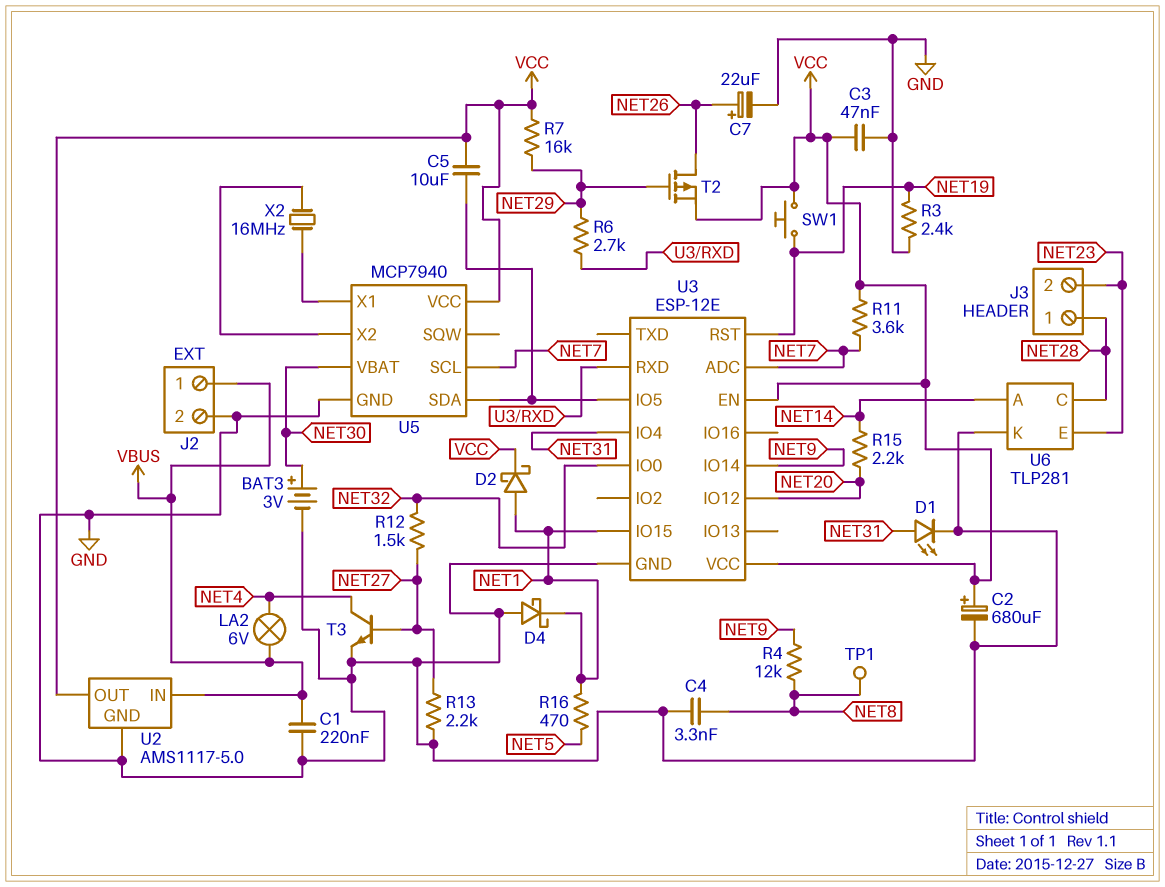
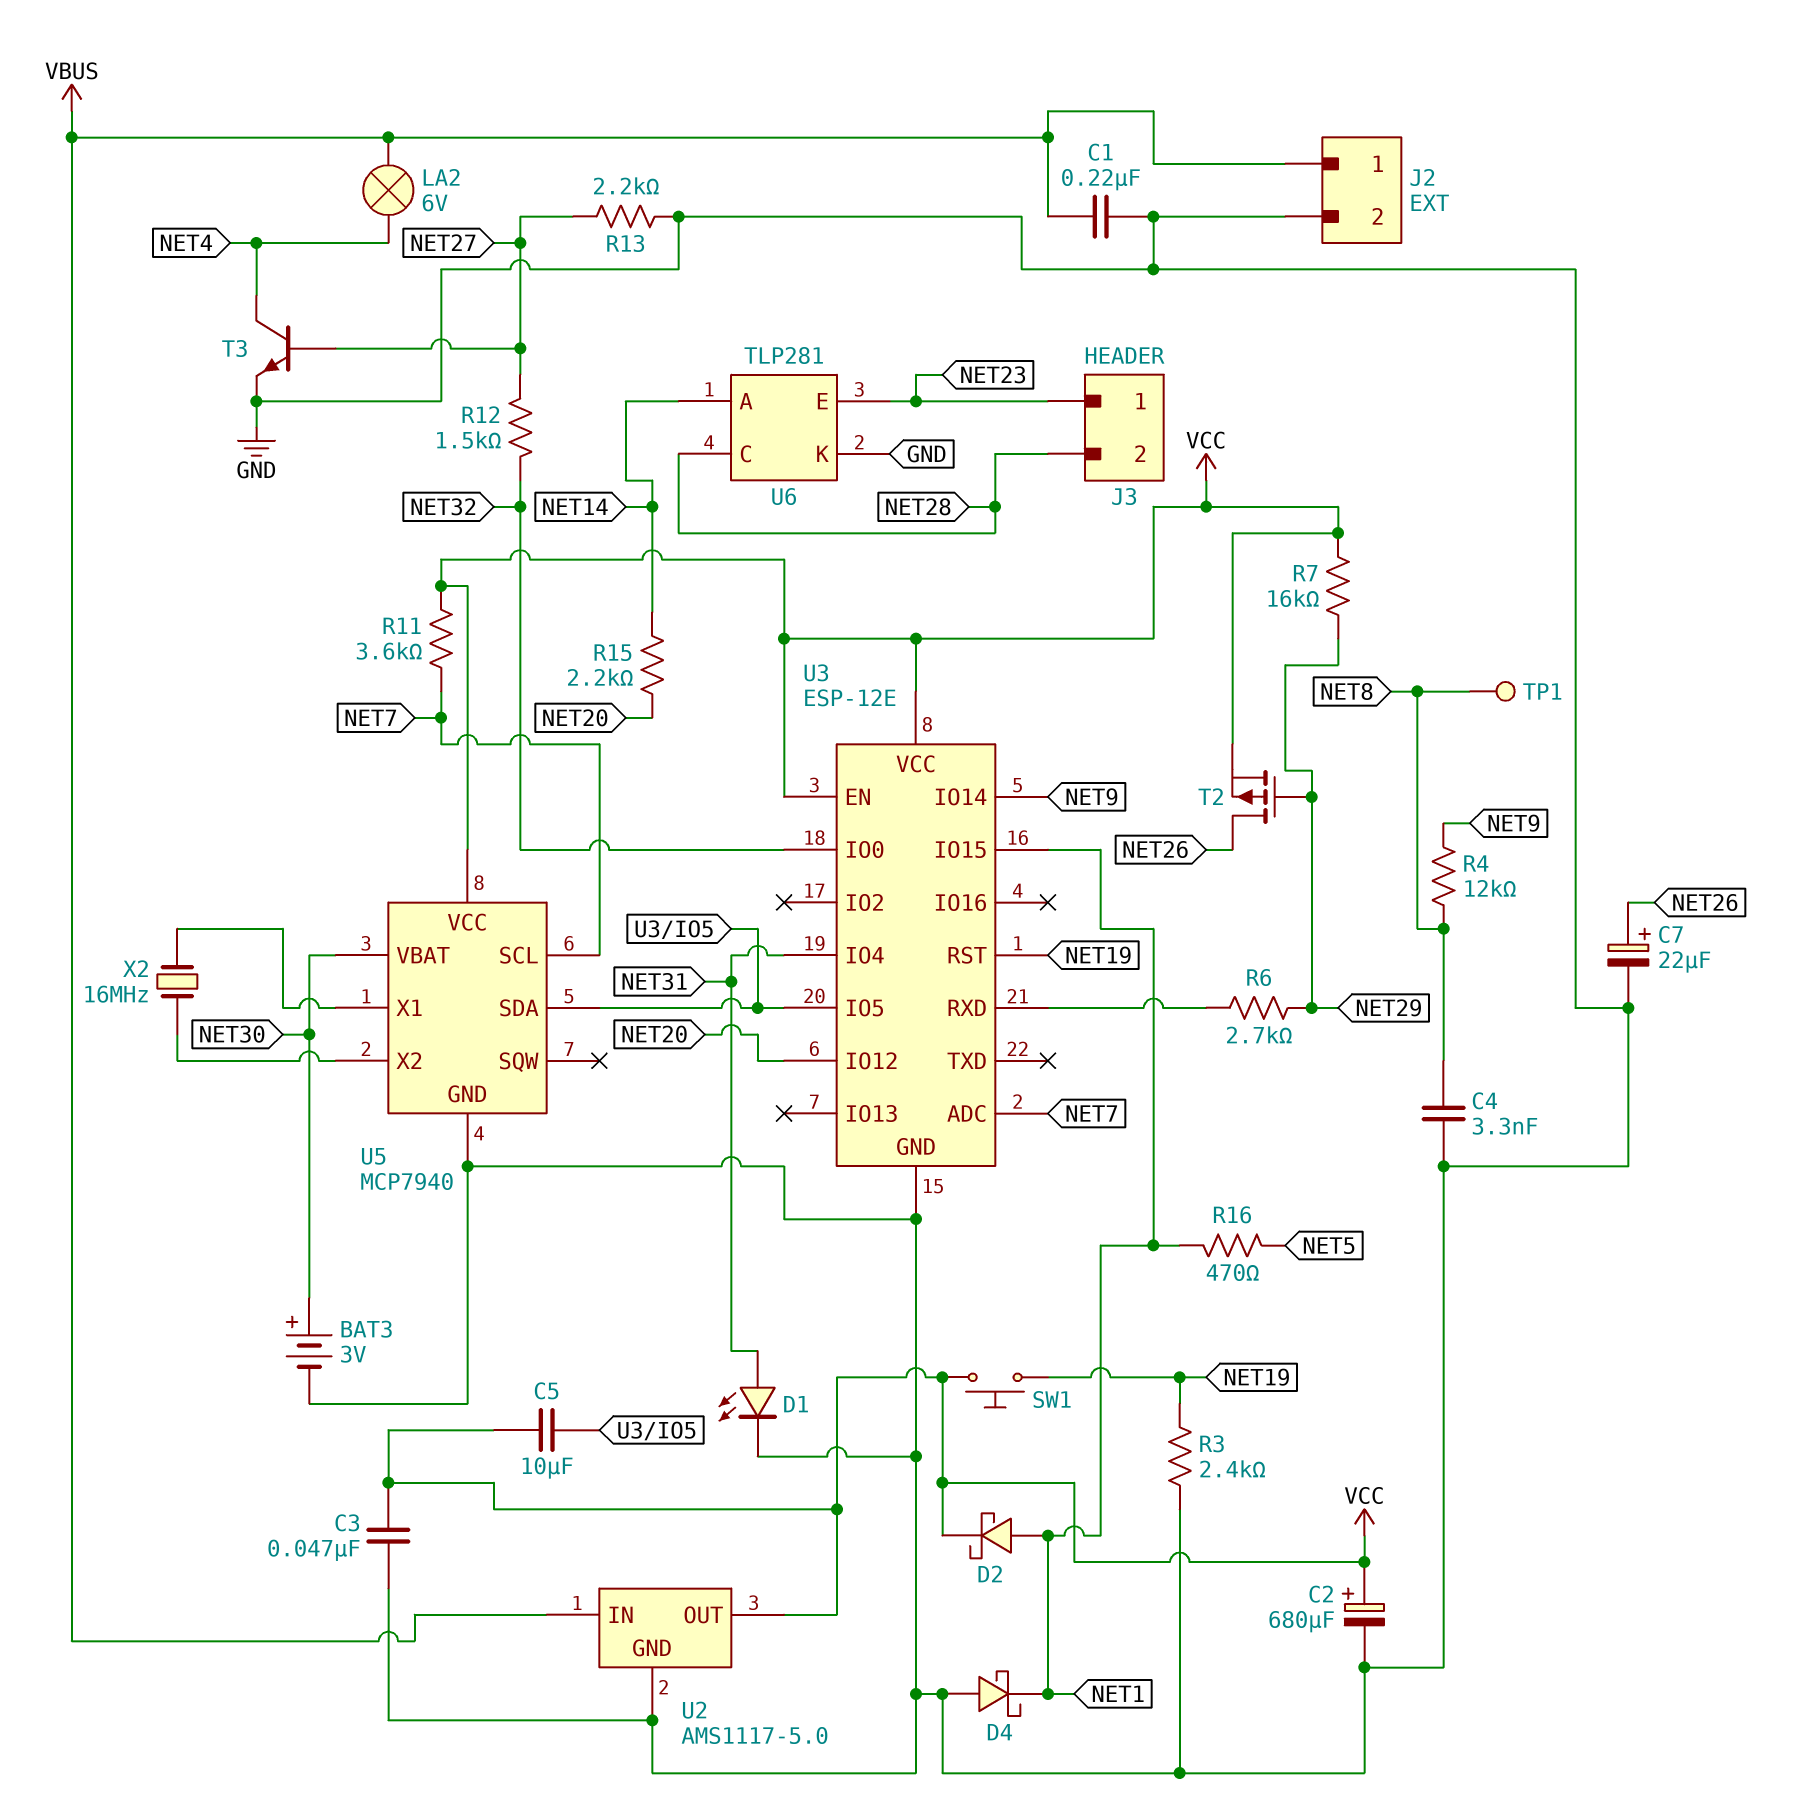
J3 pin 1: NET28 -> NET23
J3 pin 2: NET23 -> NET28

